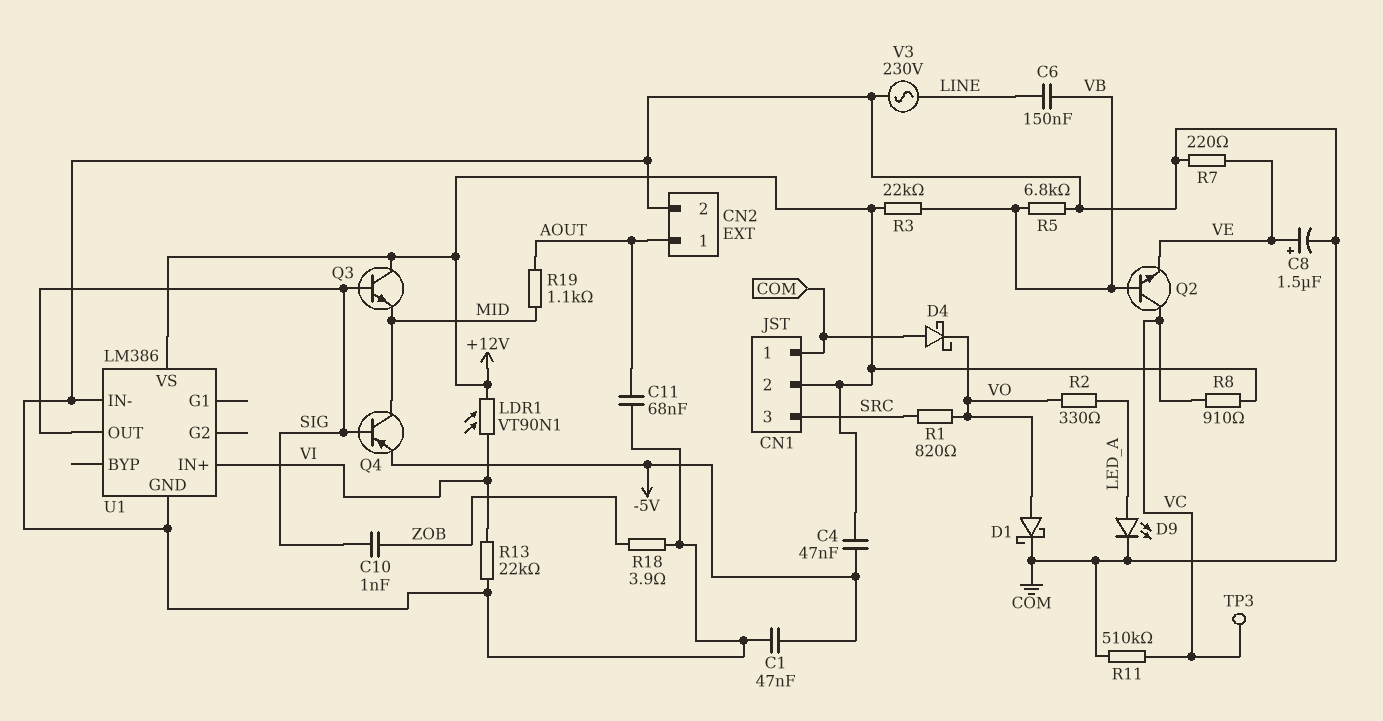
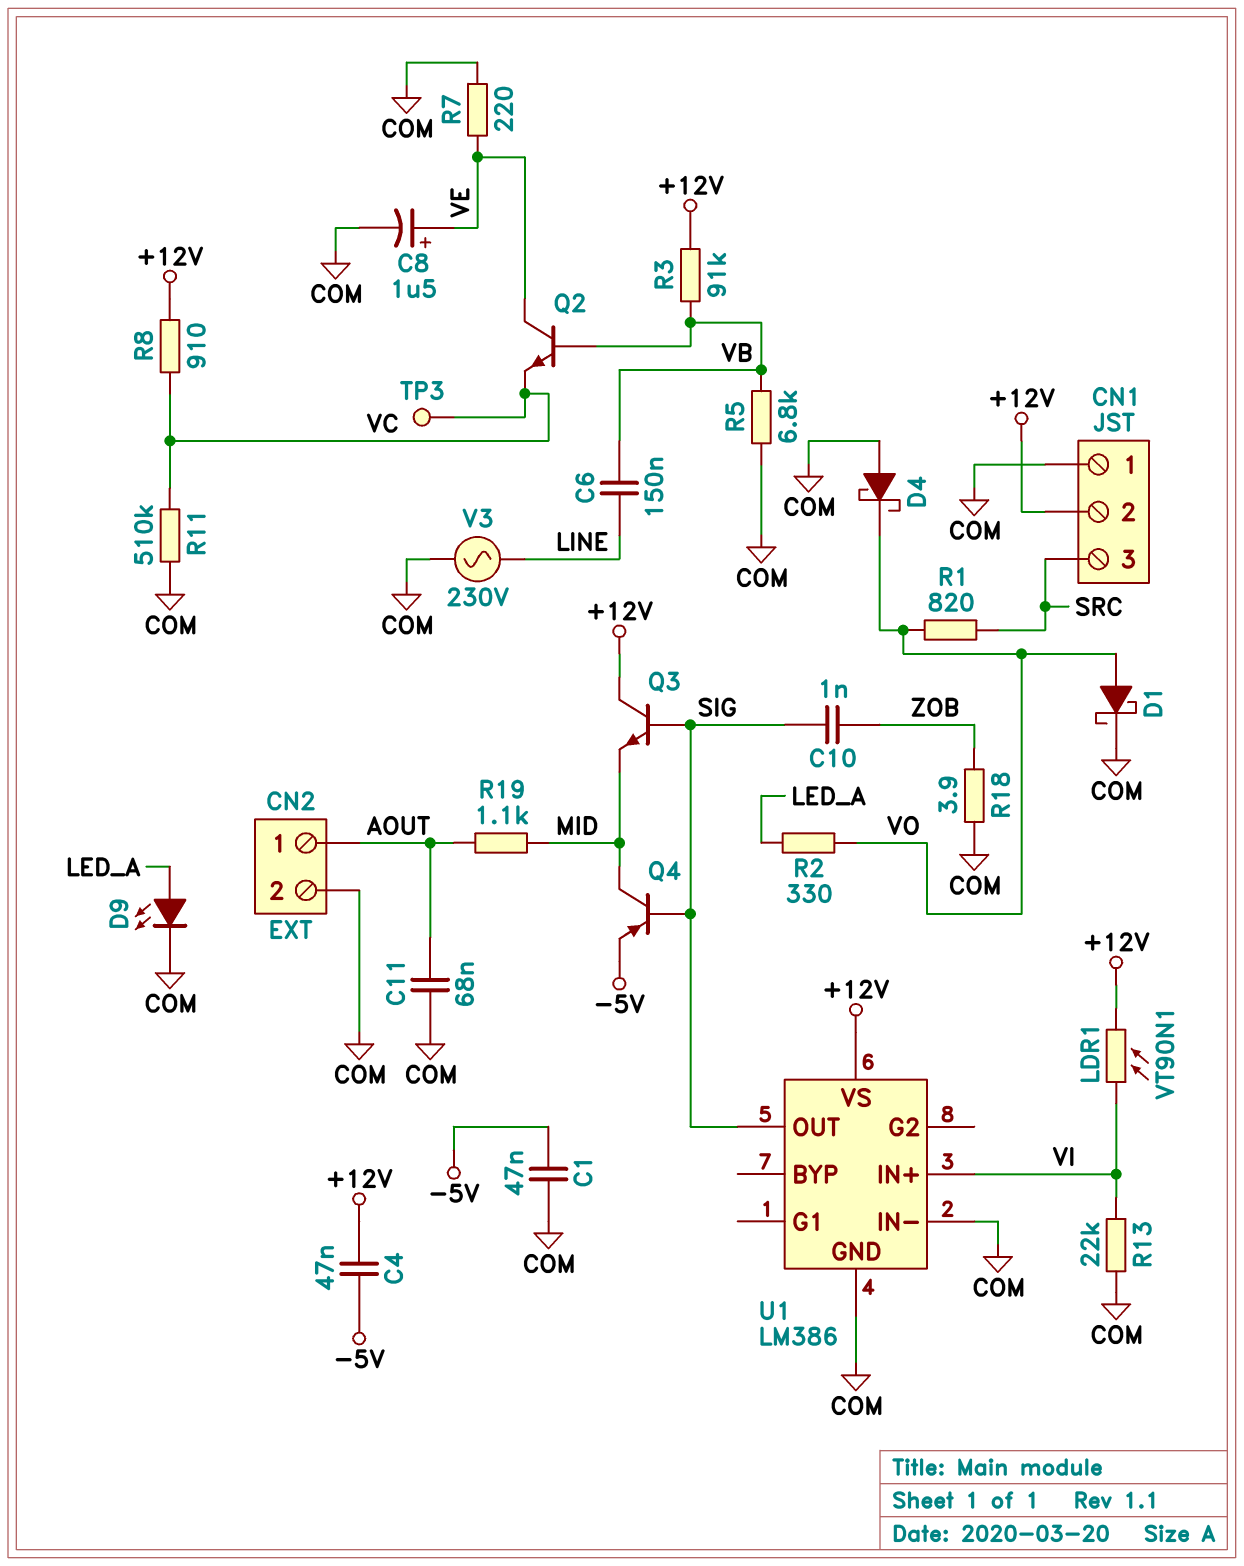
Q2: NPN (B VB, C VC, E VE) -> NPN (B VB, C VE, E VC)
R3: 22k (+12V, VB) -> 91k (+12V, VB)

